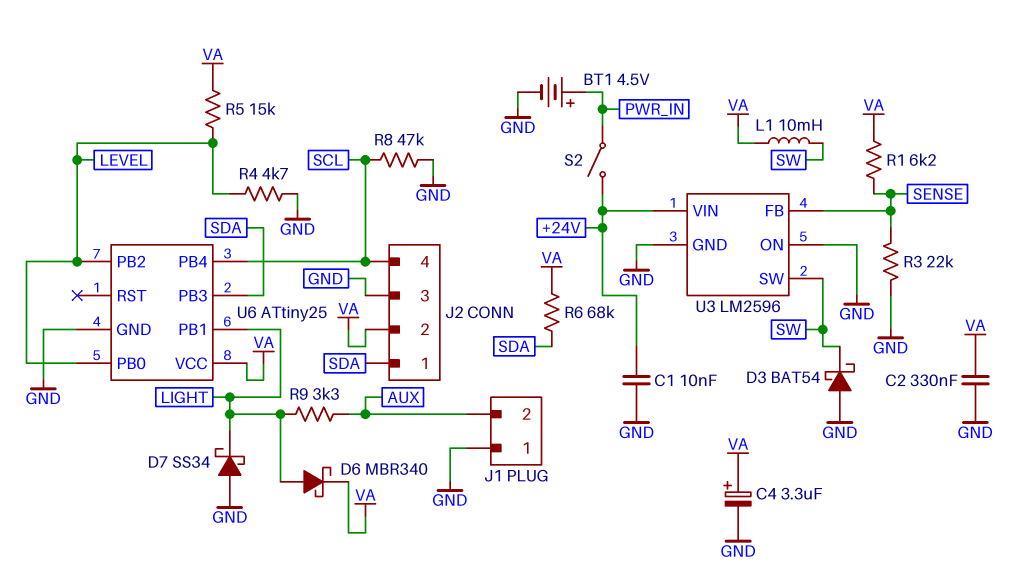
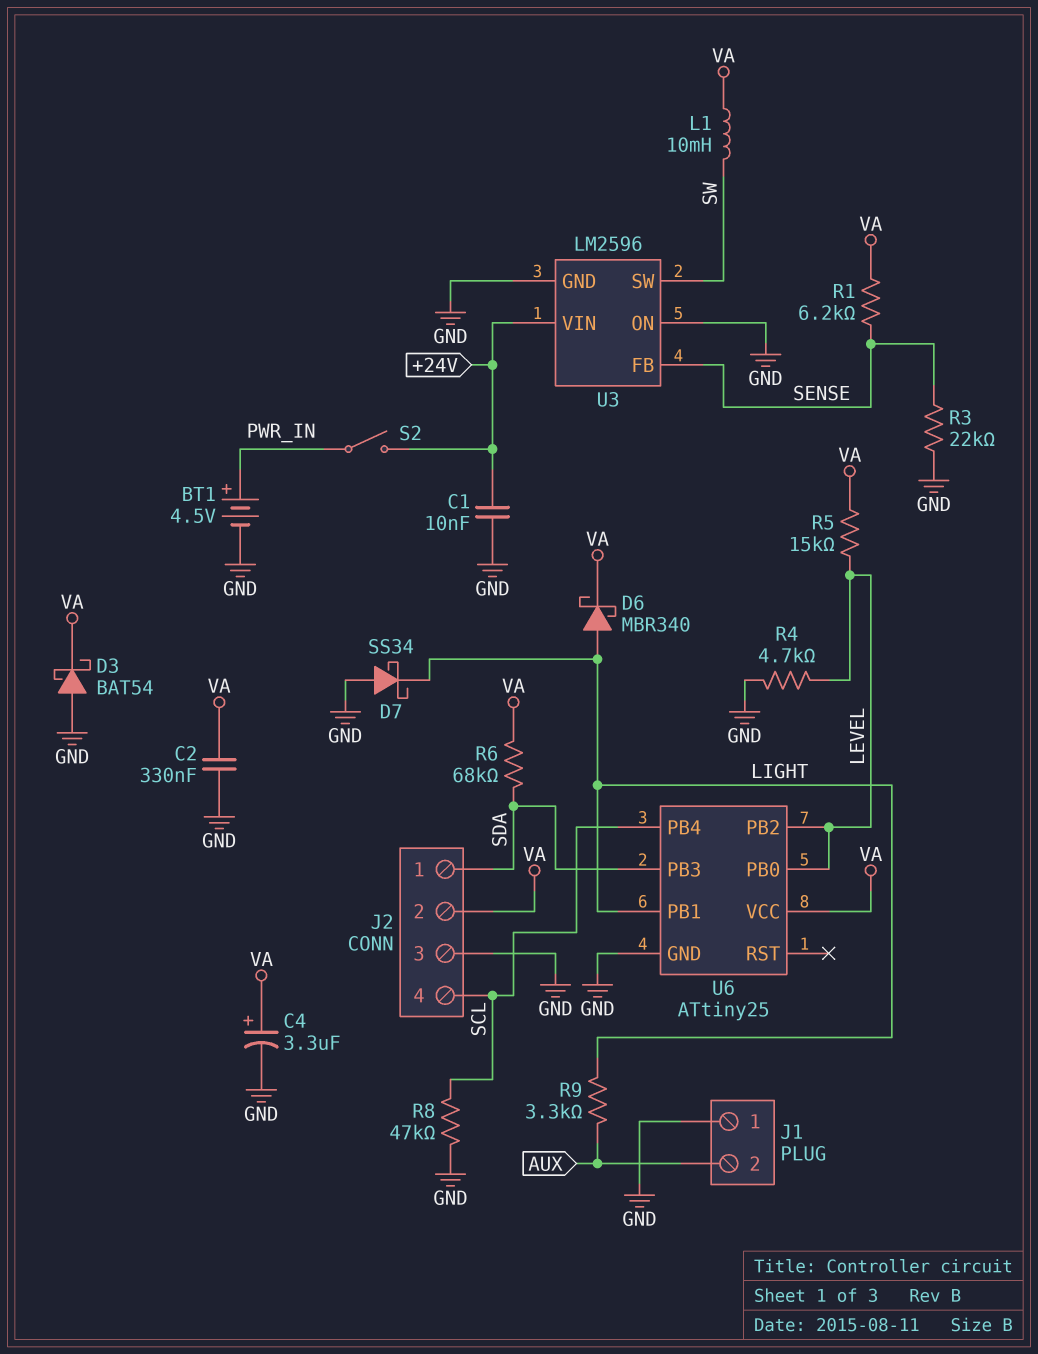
D3: schottky BAT54 (A GND, K SW) -> schottky BAT54 (A GND, K VA)

